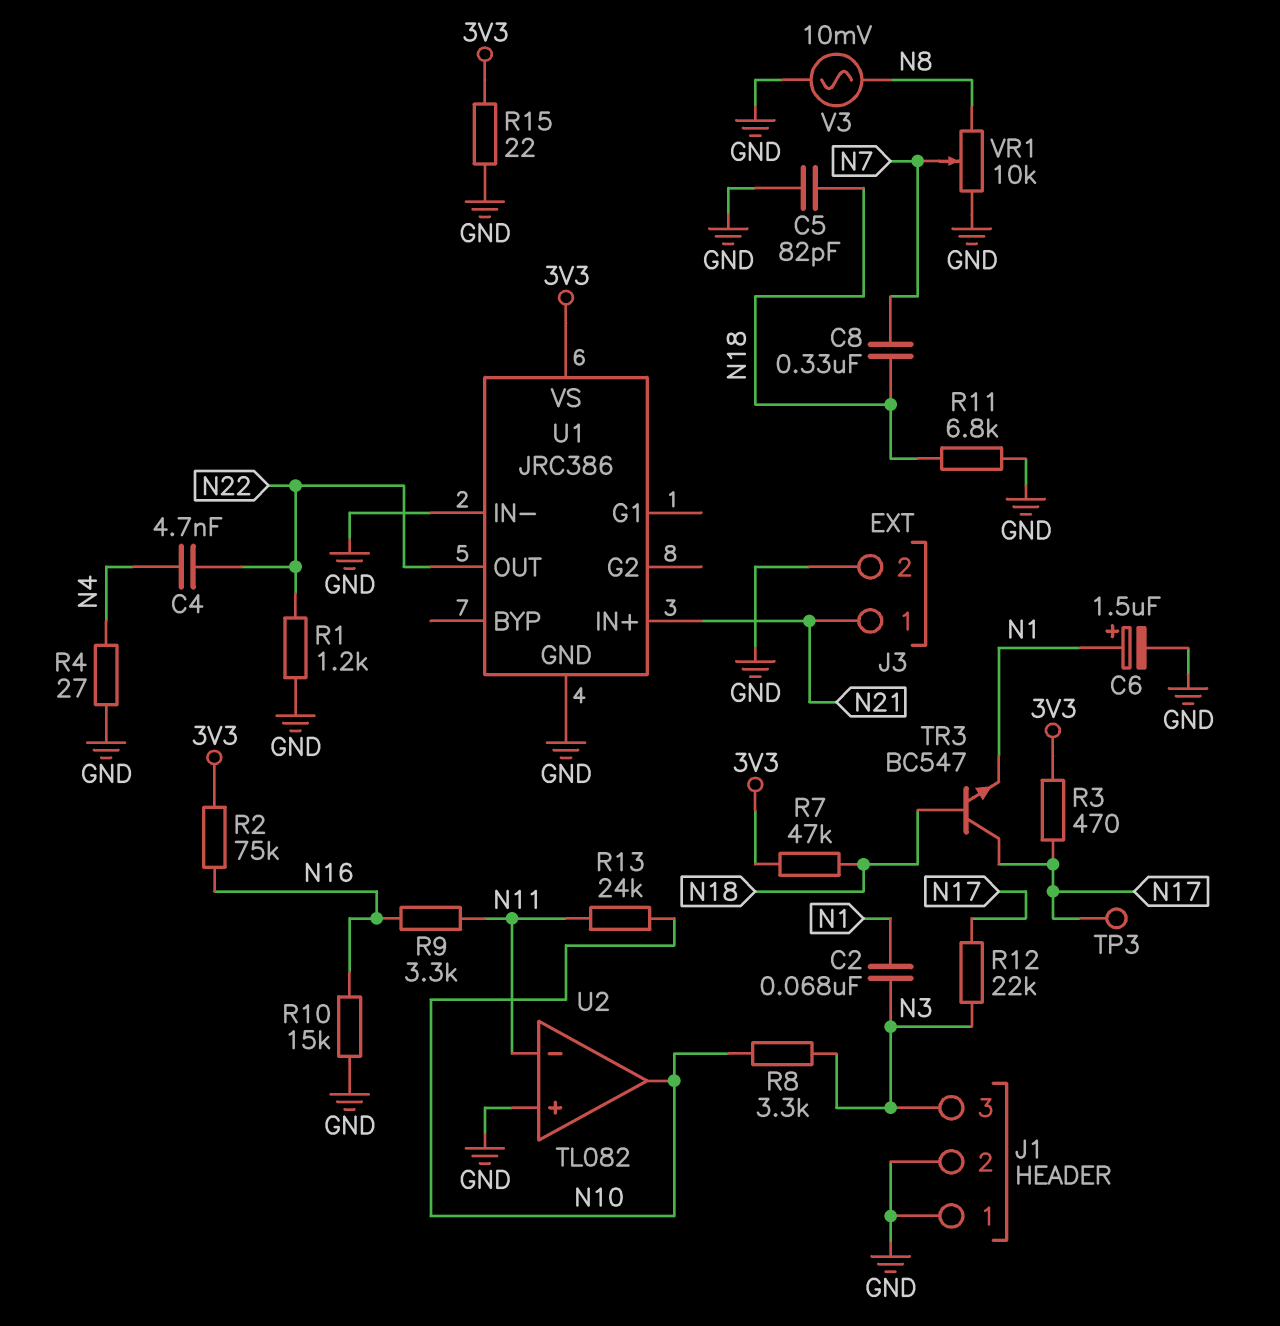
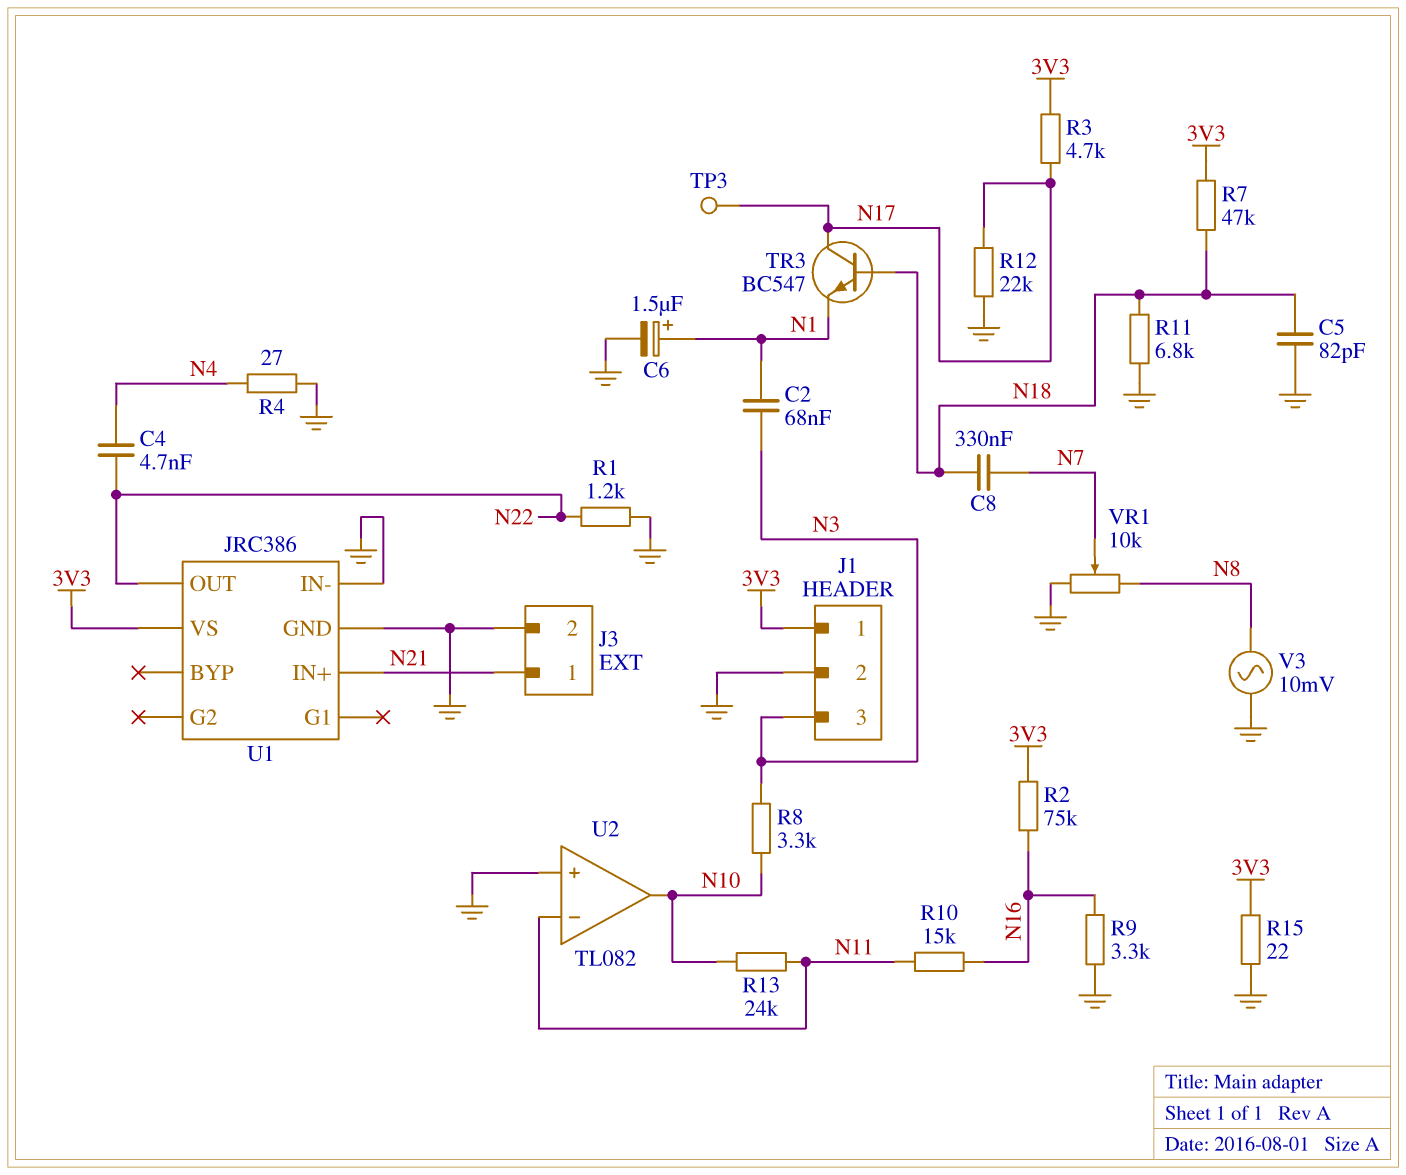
J1 pin 1: GND -> 3V3
R3: 470 (3V3, N17) -> 4.7k (3V3, N17)
R9: 3.3k (N11, N16) -> 3.3k (GND, N16)
R10: 15k (GND, N16) -> 15k (N11, N16)
R12: 22k (N3, N17) -> 22k (GND, N17)

